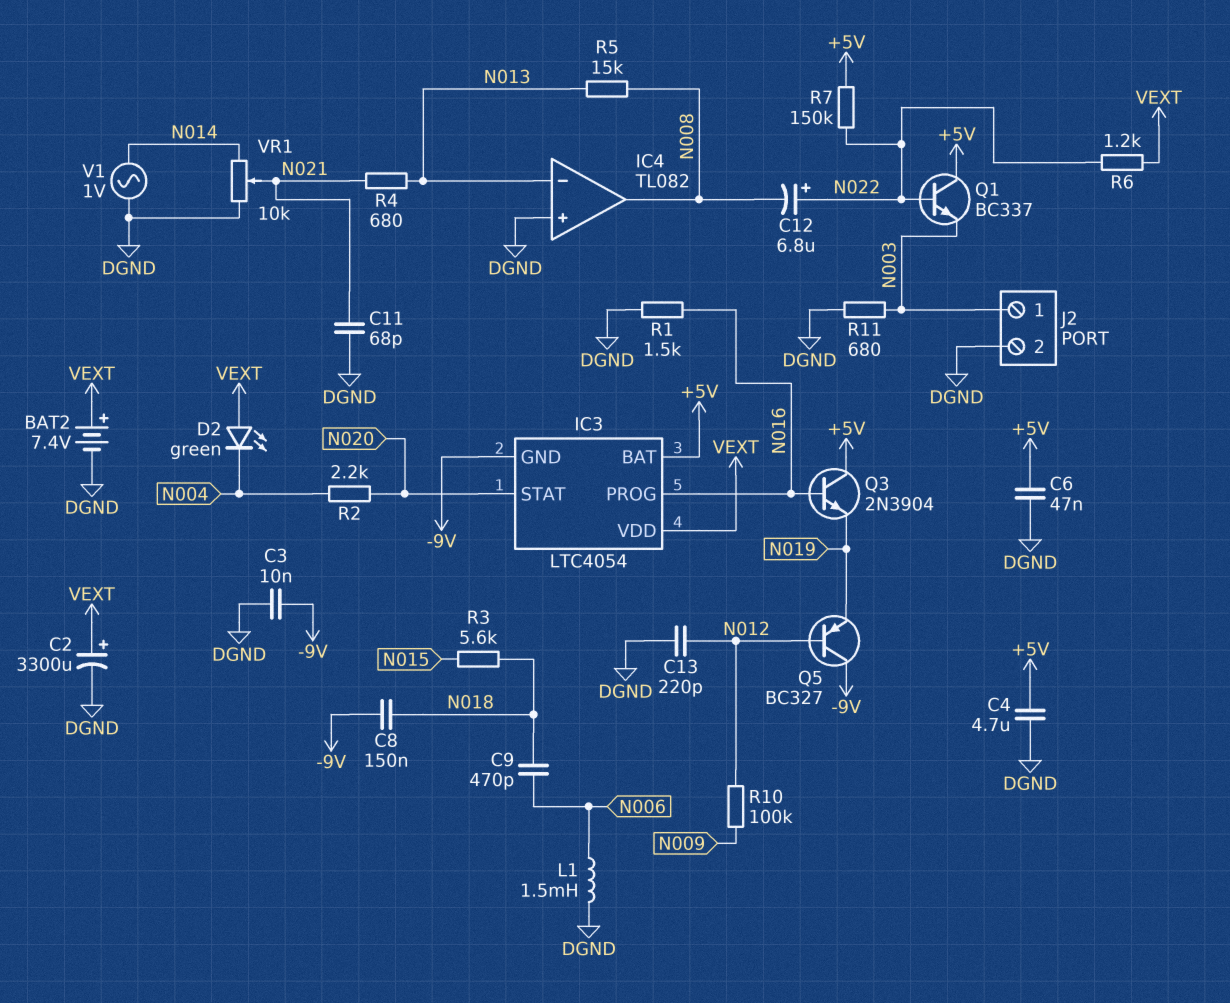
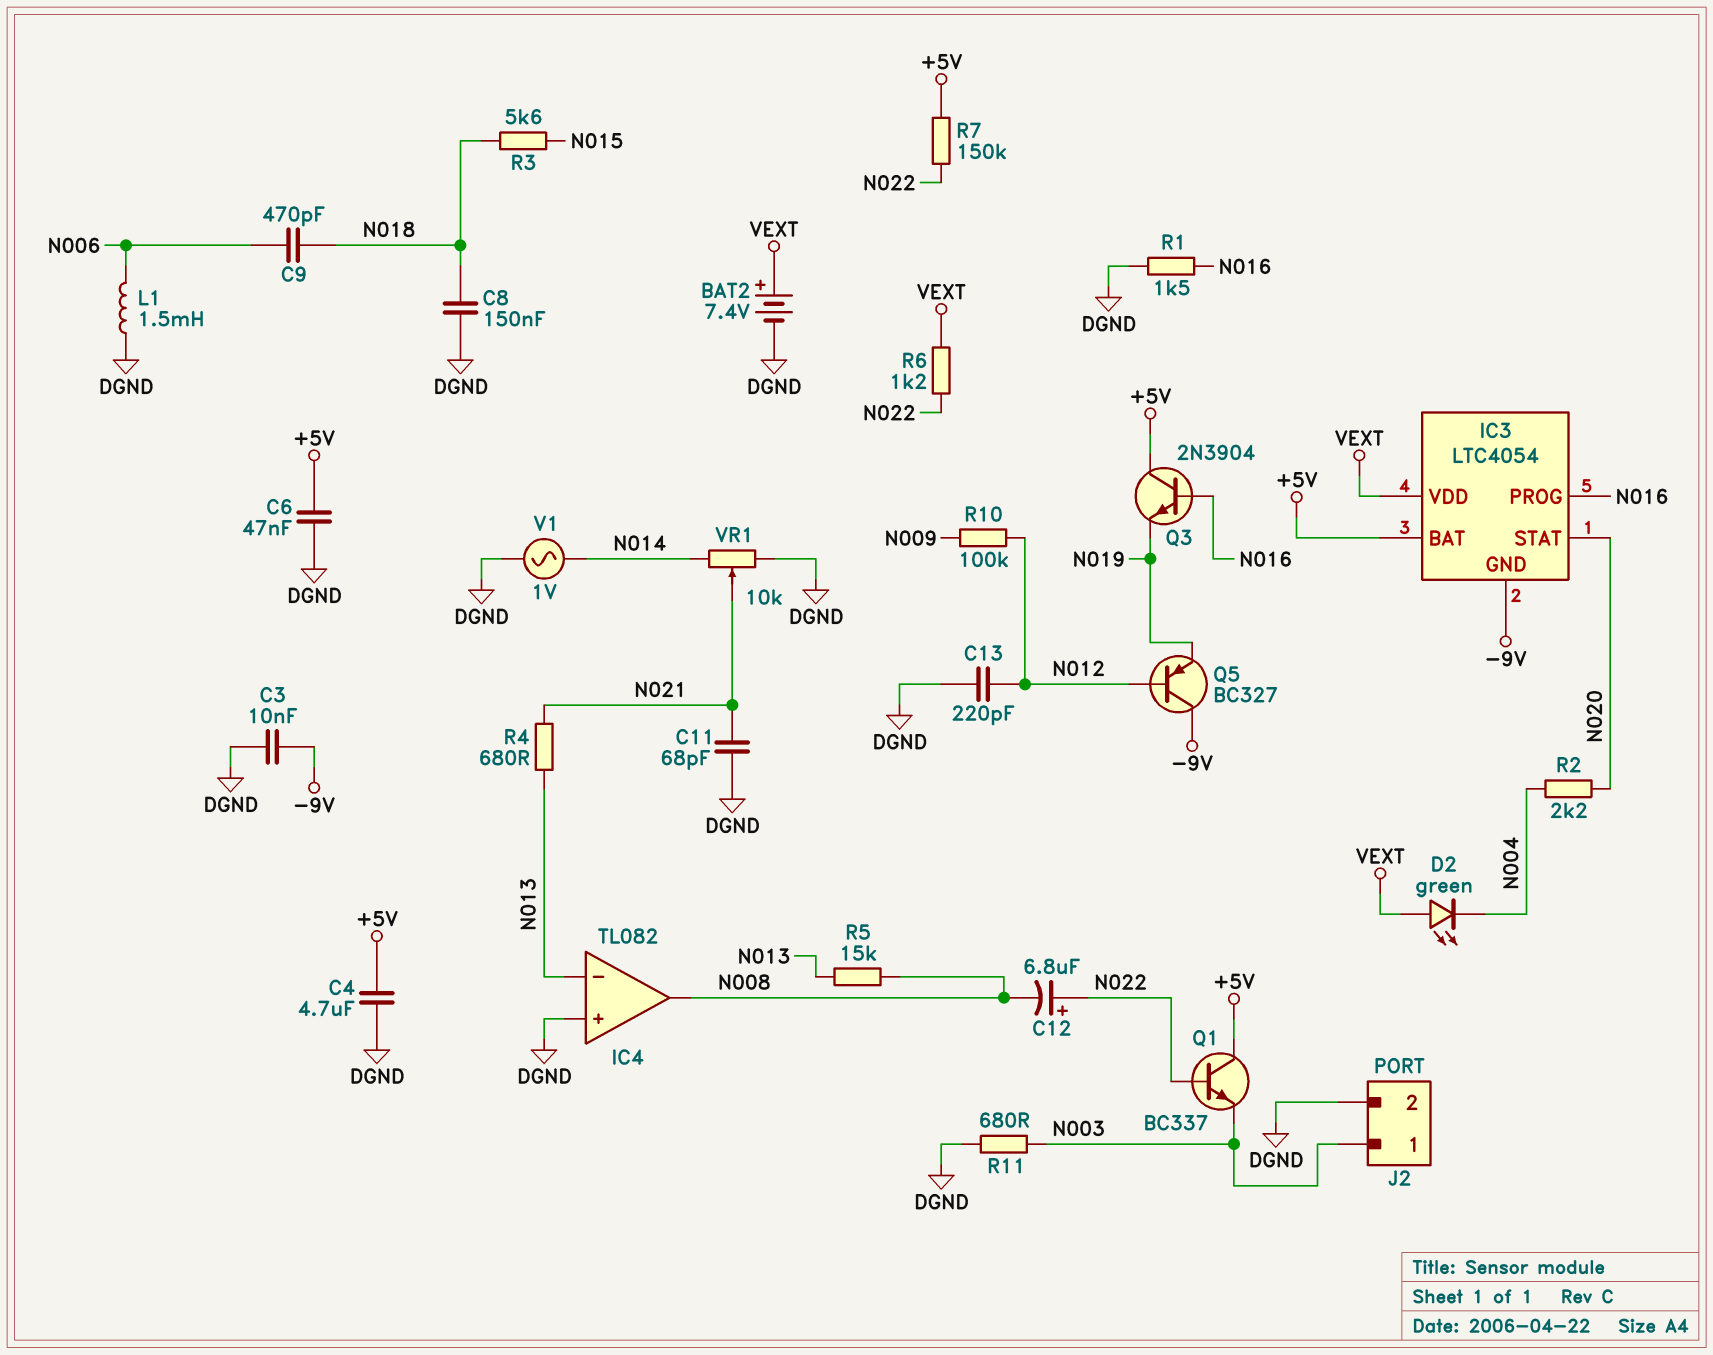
C2: 3300uF (plus VEXT, minus DGND) -> none
C8: 150nF (-9V, N018) -> 150nF (DGND, N018)

